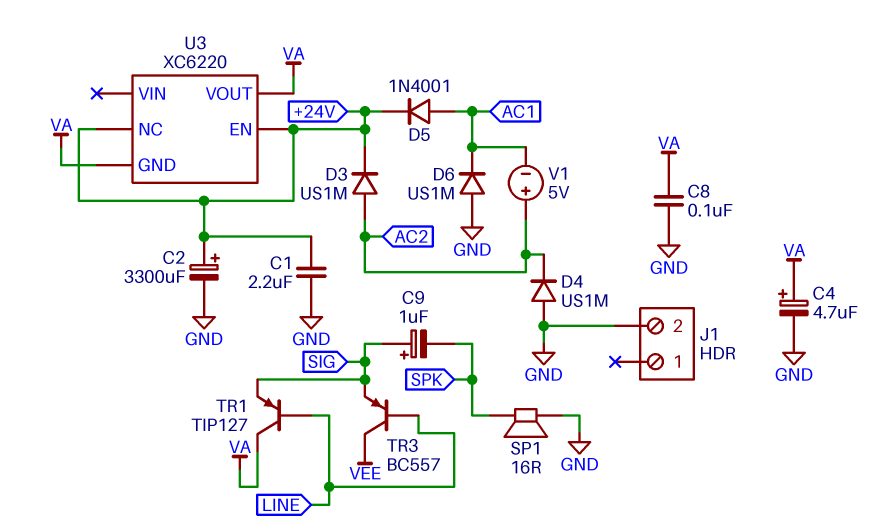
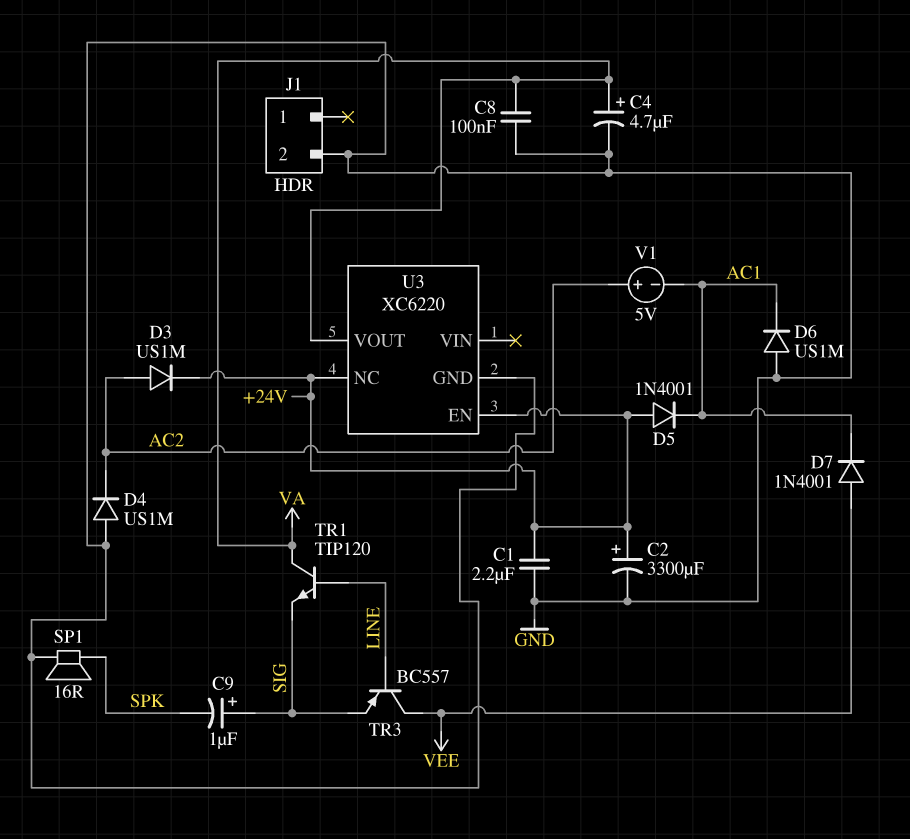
D5: diode 1N4001 (A AC1, K +24V) -> diode 1N4001 (A +24V, K AC1)
D7: none -> diode 1N4001 (A VEE, K AC1)
TR1: PNP TIP127 (B LINE, C VA, E SIG) -> NPN TIP120 (B LINE, C VA, E SIG)
U3 pin GND: VA -> GND

